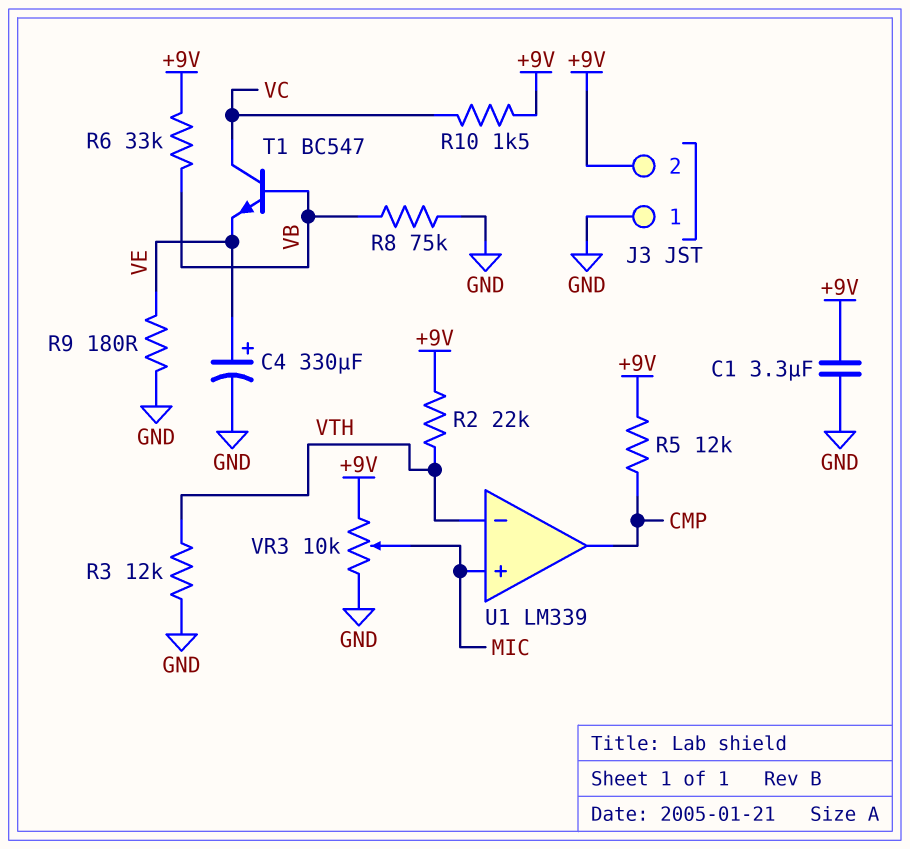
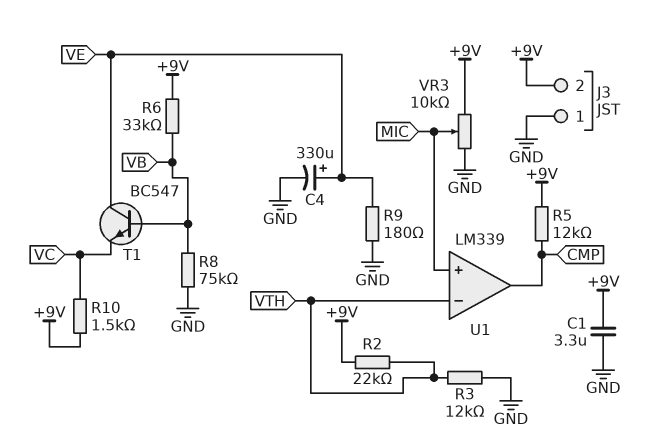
T1: NPN BC547 (B VB, C VC, E VE) -> NPN BC547 (B VB, C VE, E VC)

